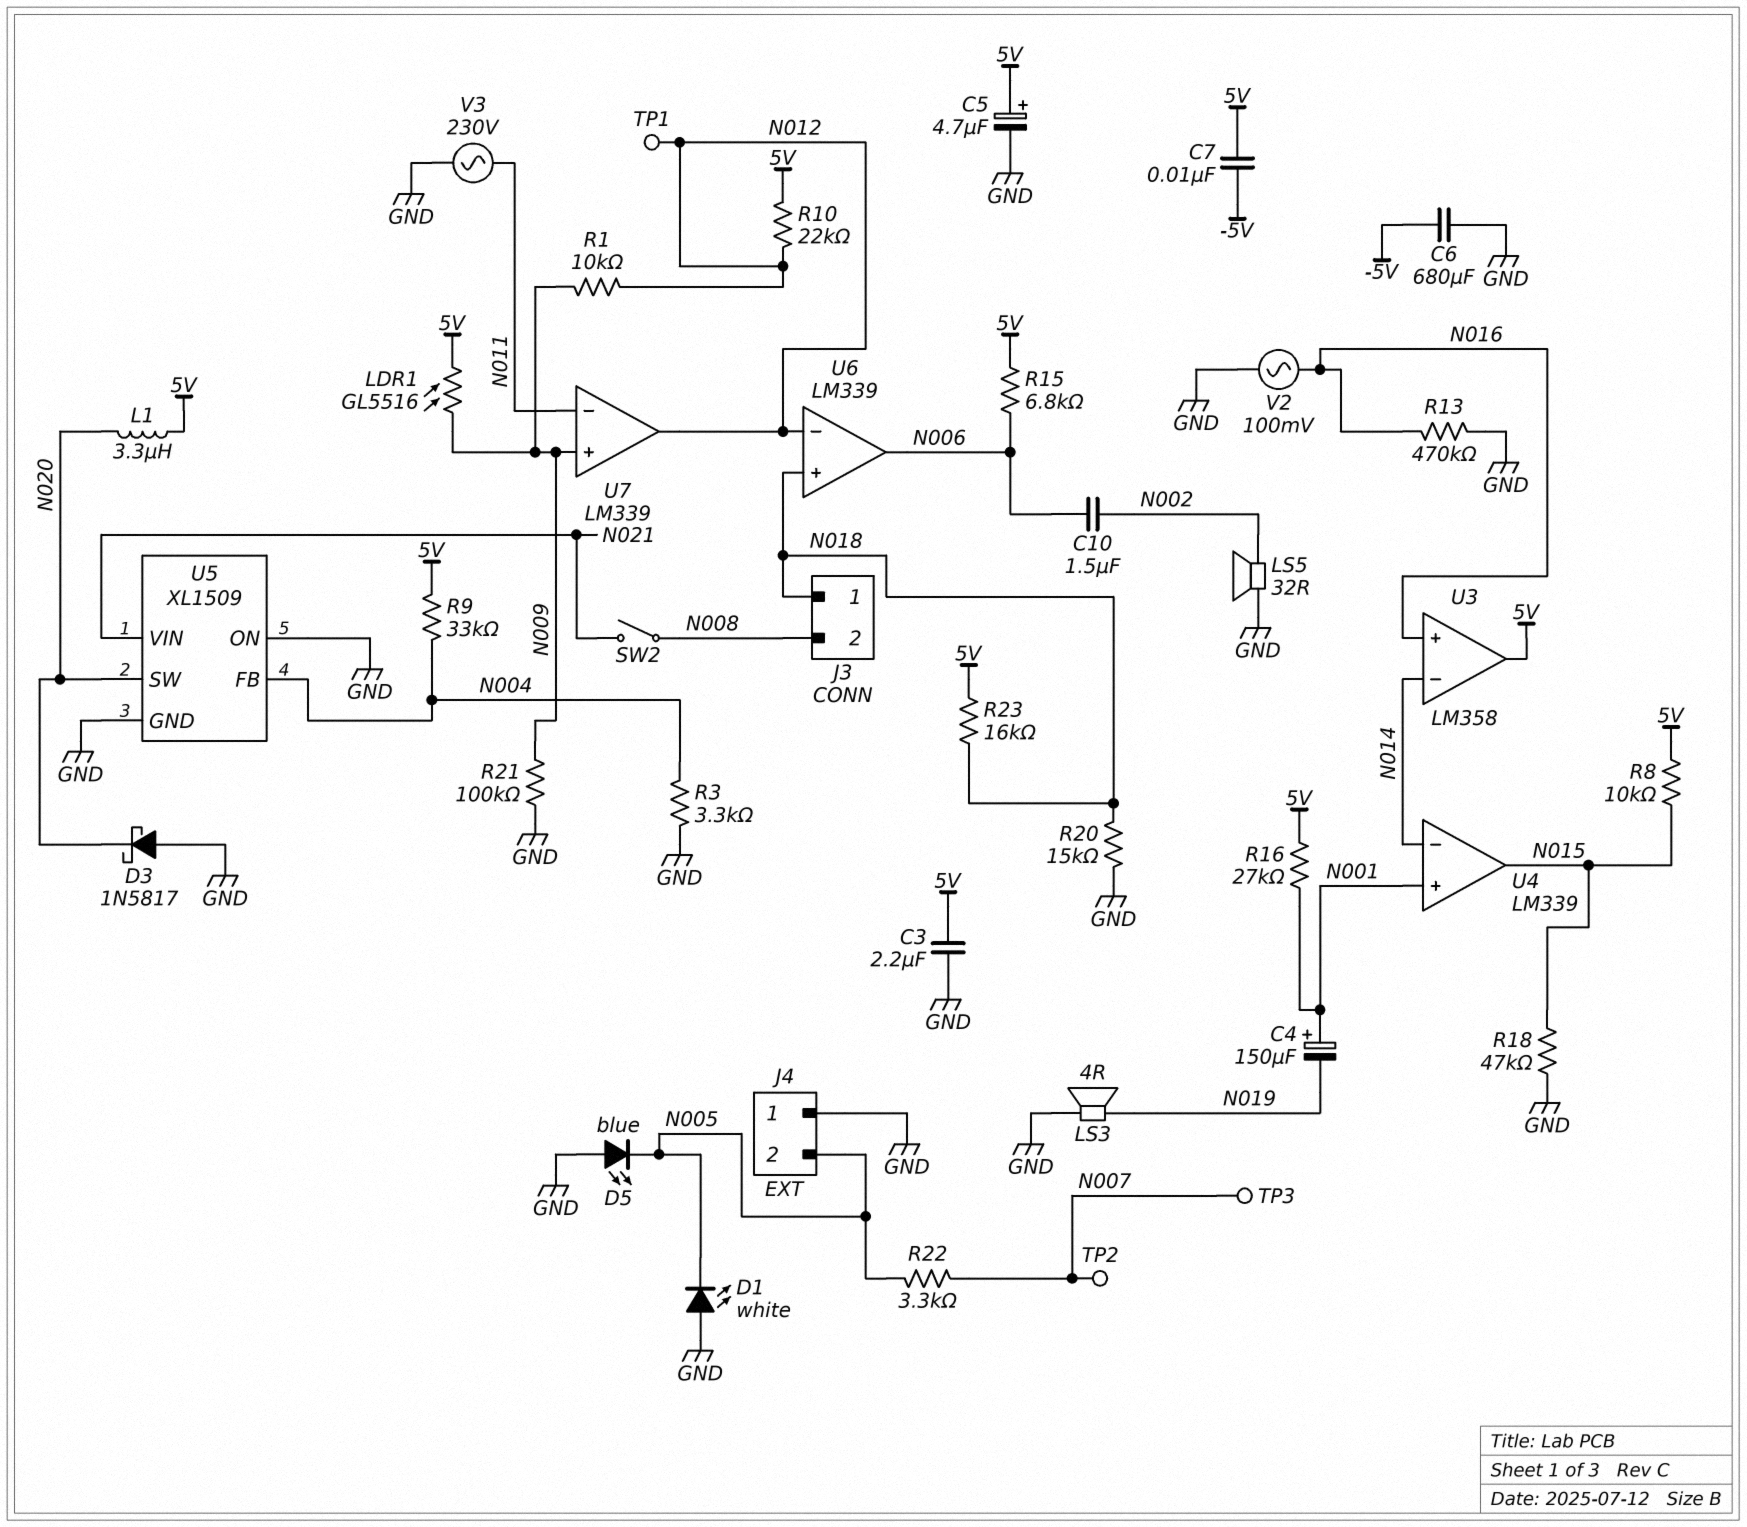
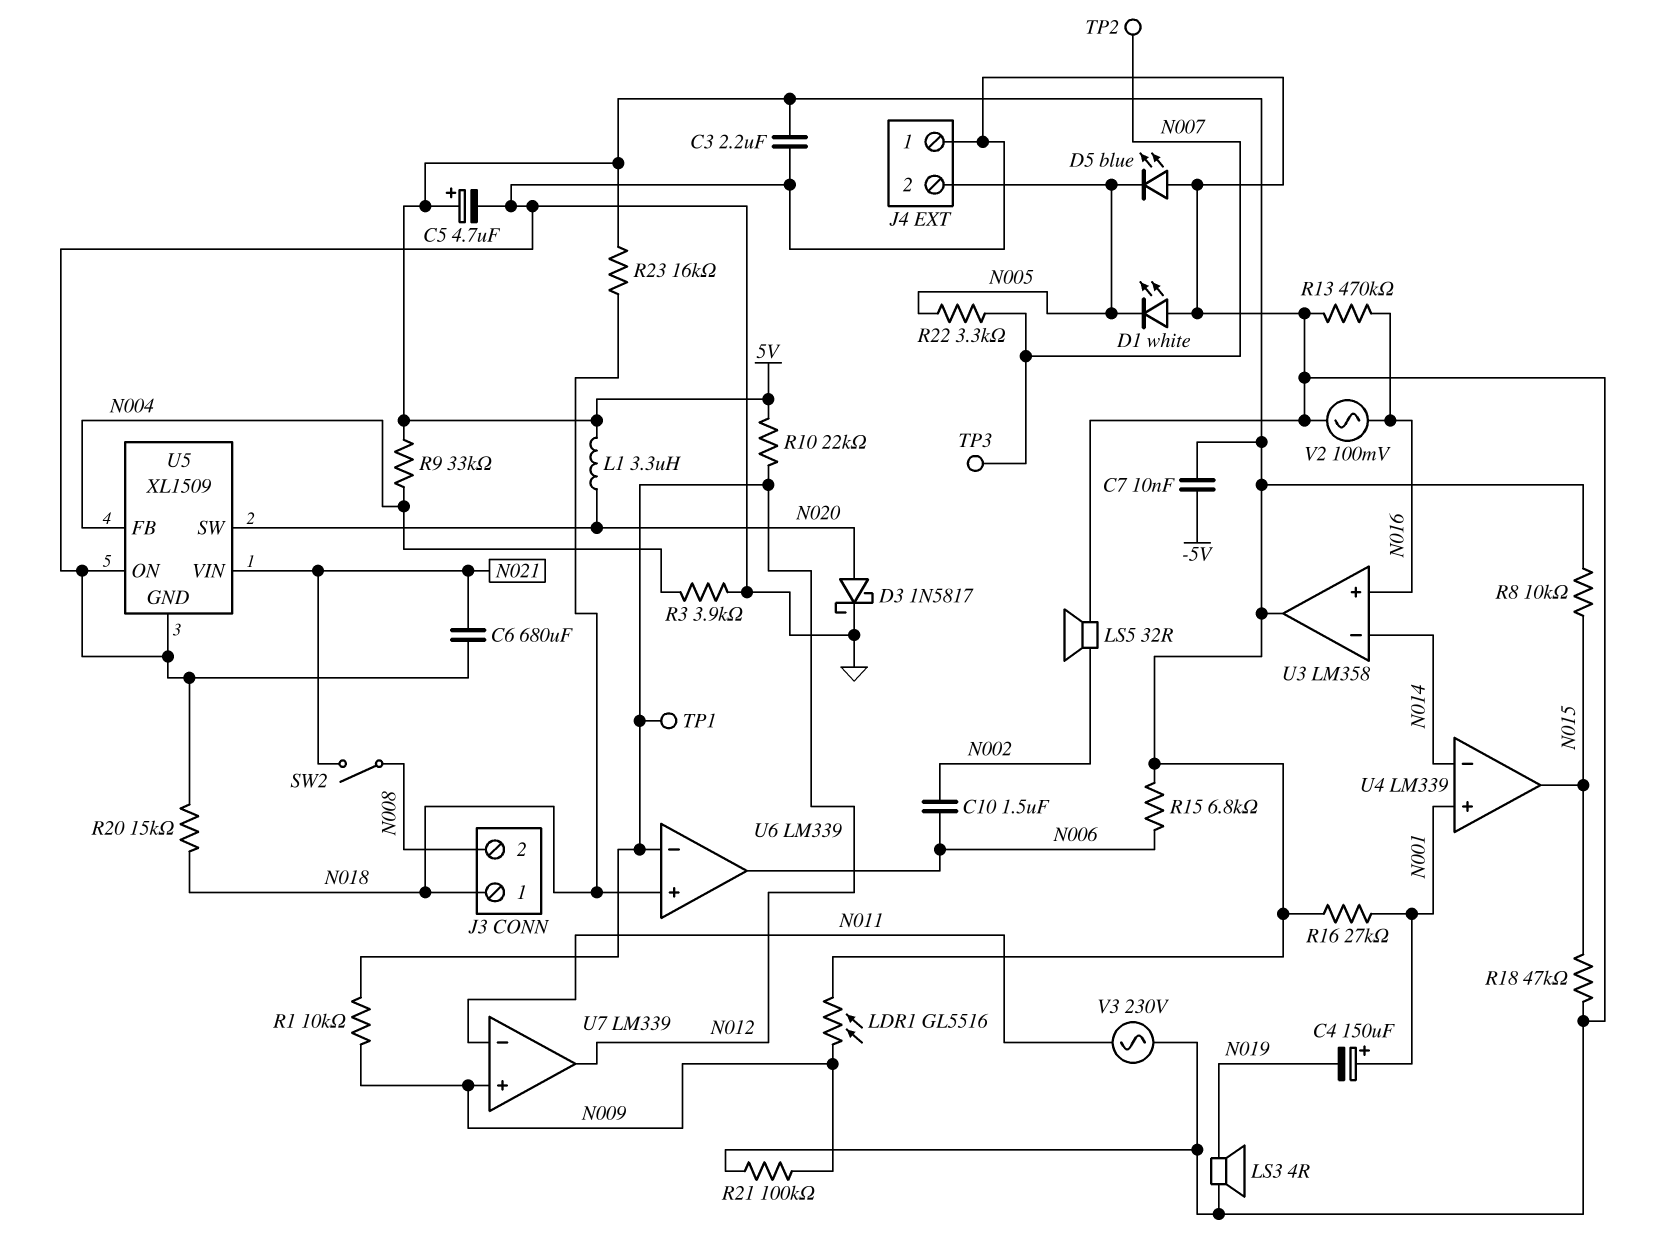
C6: 680uF (-5V, GND) -> 680uF (GND, N021)
D3: schottky 1N5817 (A GND, K N020) -> schottky 1N5817 (A N020, K GND)
R3: 3.3k (GND, N004) -> 3.9k (GND, N004)

